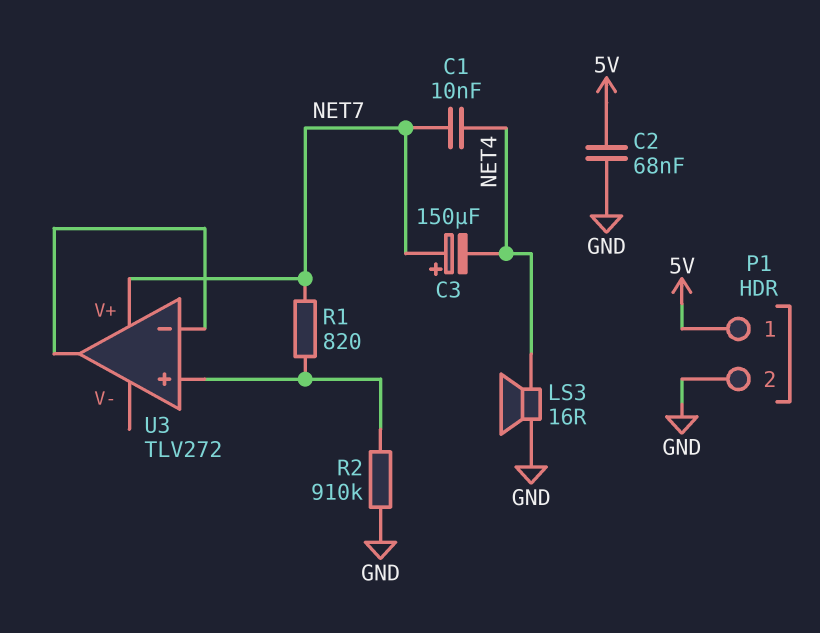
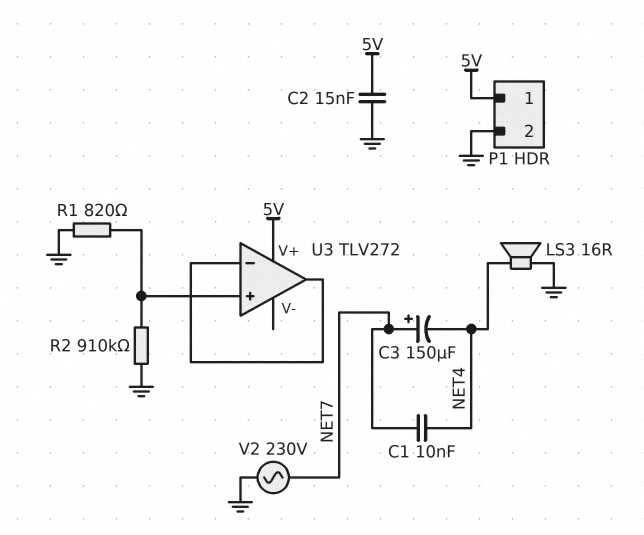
C2: 68nF (5V, GND) -> 15nF (5V, GND)
R1: 820 (NET7, U3/in+) -> 820 (GND, U3/in+)
U3 pin V+: NET7 -> 5V
V2: none -> AC 230V (GND, NET7)

